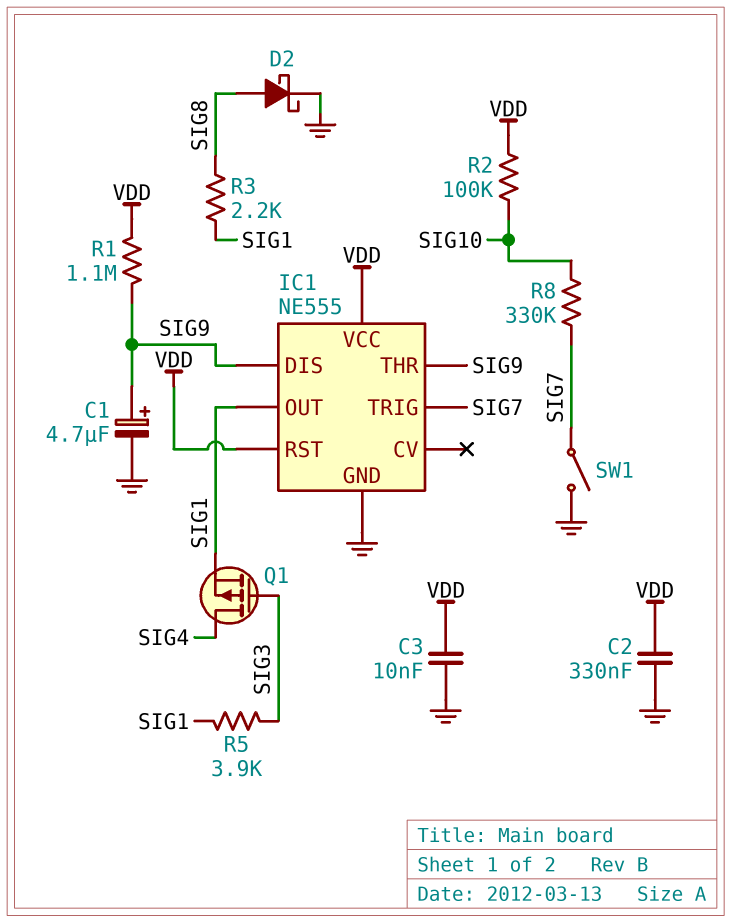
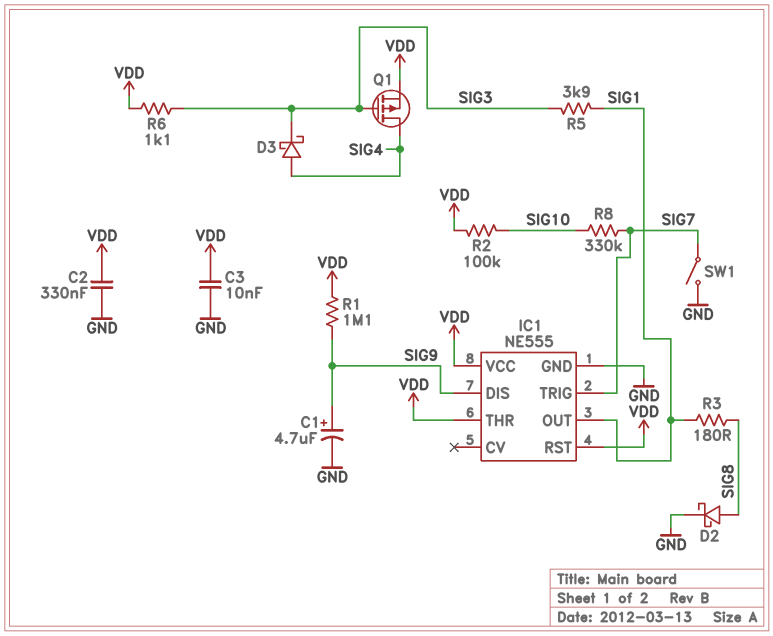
D3: none -> schottky (A SIG4, K SIG3)
IC1 pin THR: SIG9 -> VDD
Q1: PMOS (G SIG3, D SIG4, S SIG1) -> PMOS (G SIG3, D SIG4, S VDD)
R3: 2.2k (SIG1, SIG8) -> 180 (SIG1, SIG8)
R6: none -> 1.1k (SIG3, VDD)

